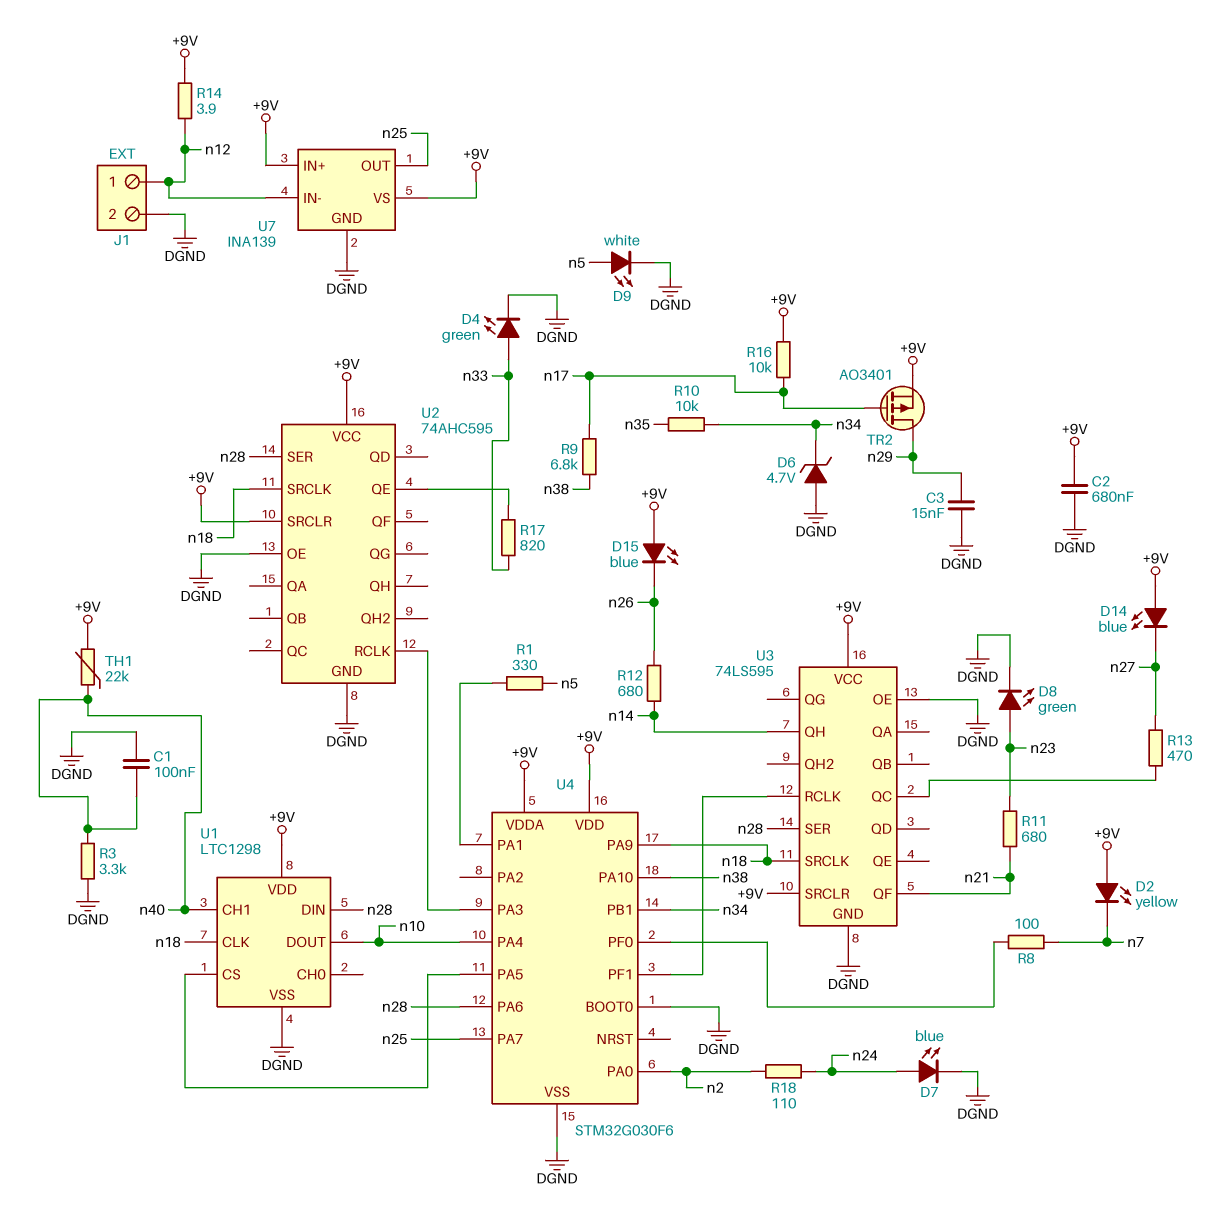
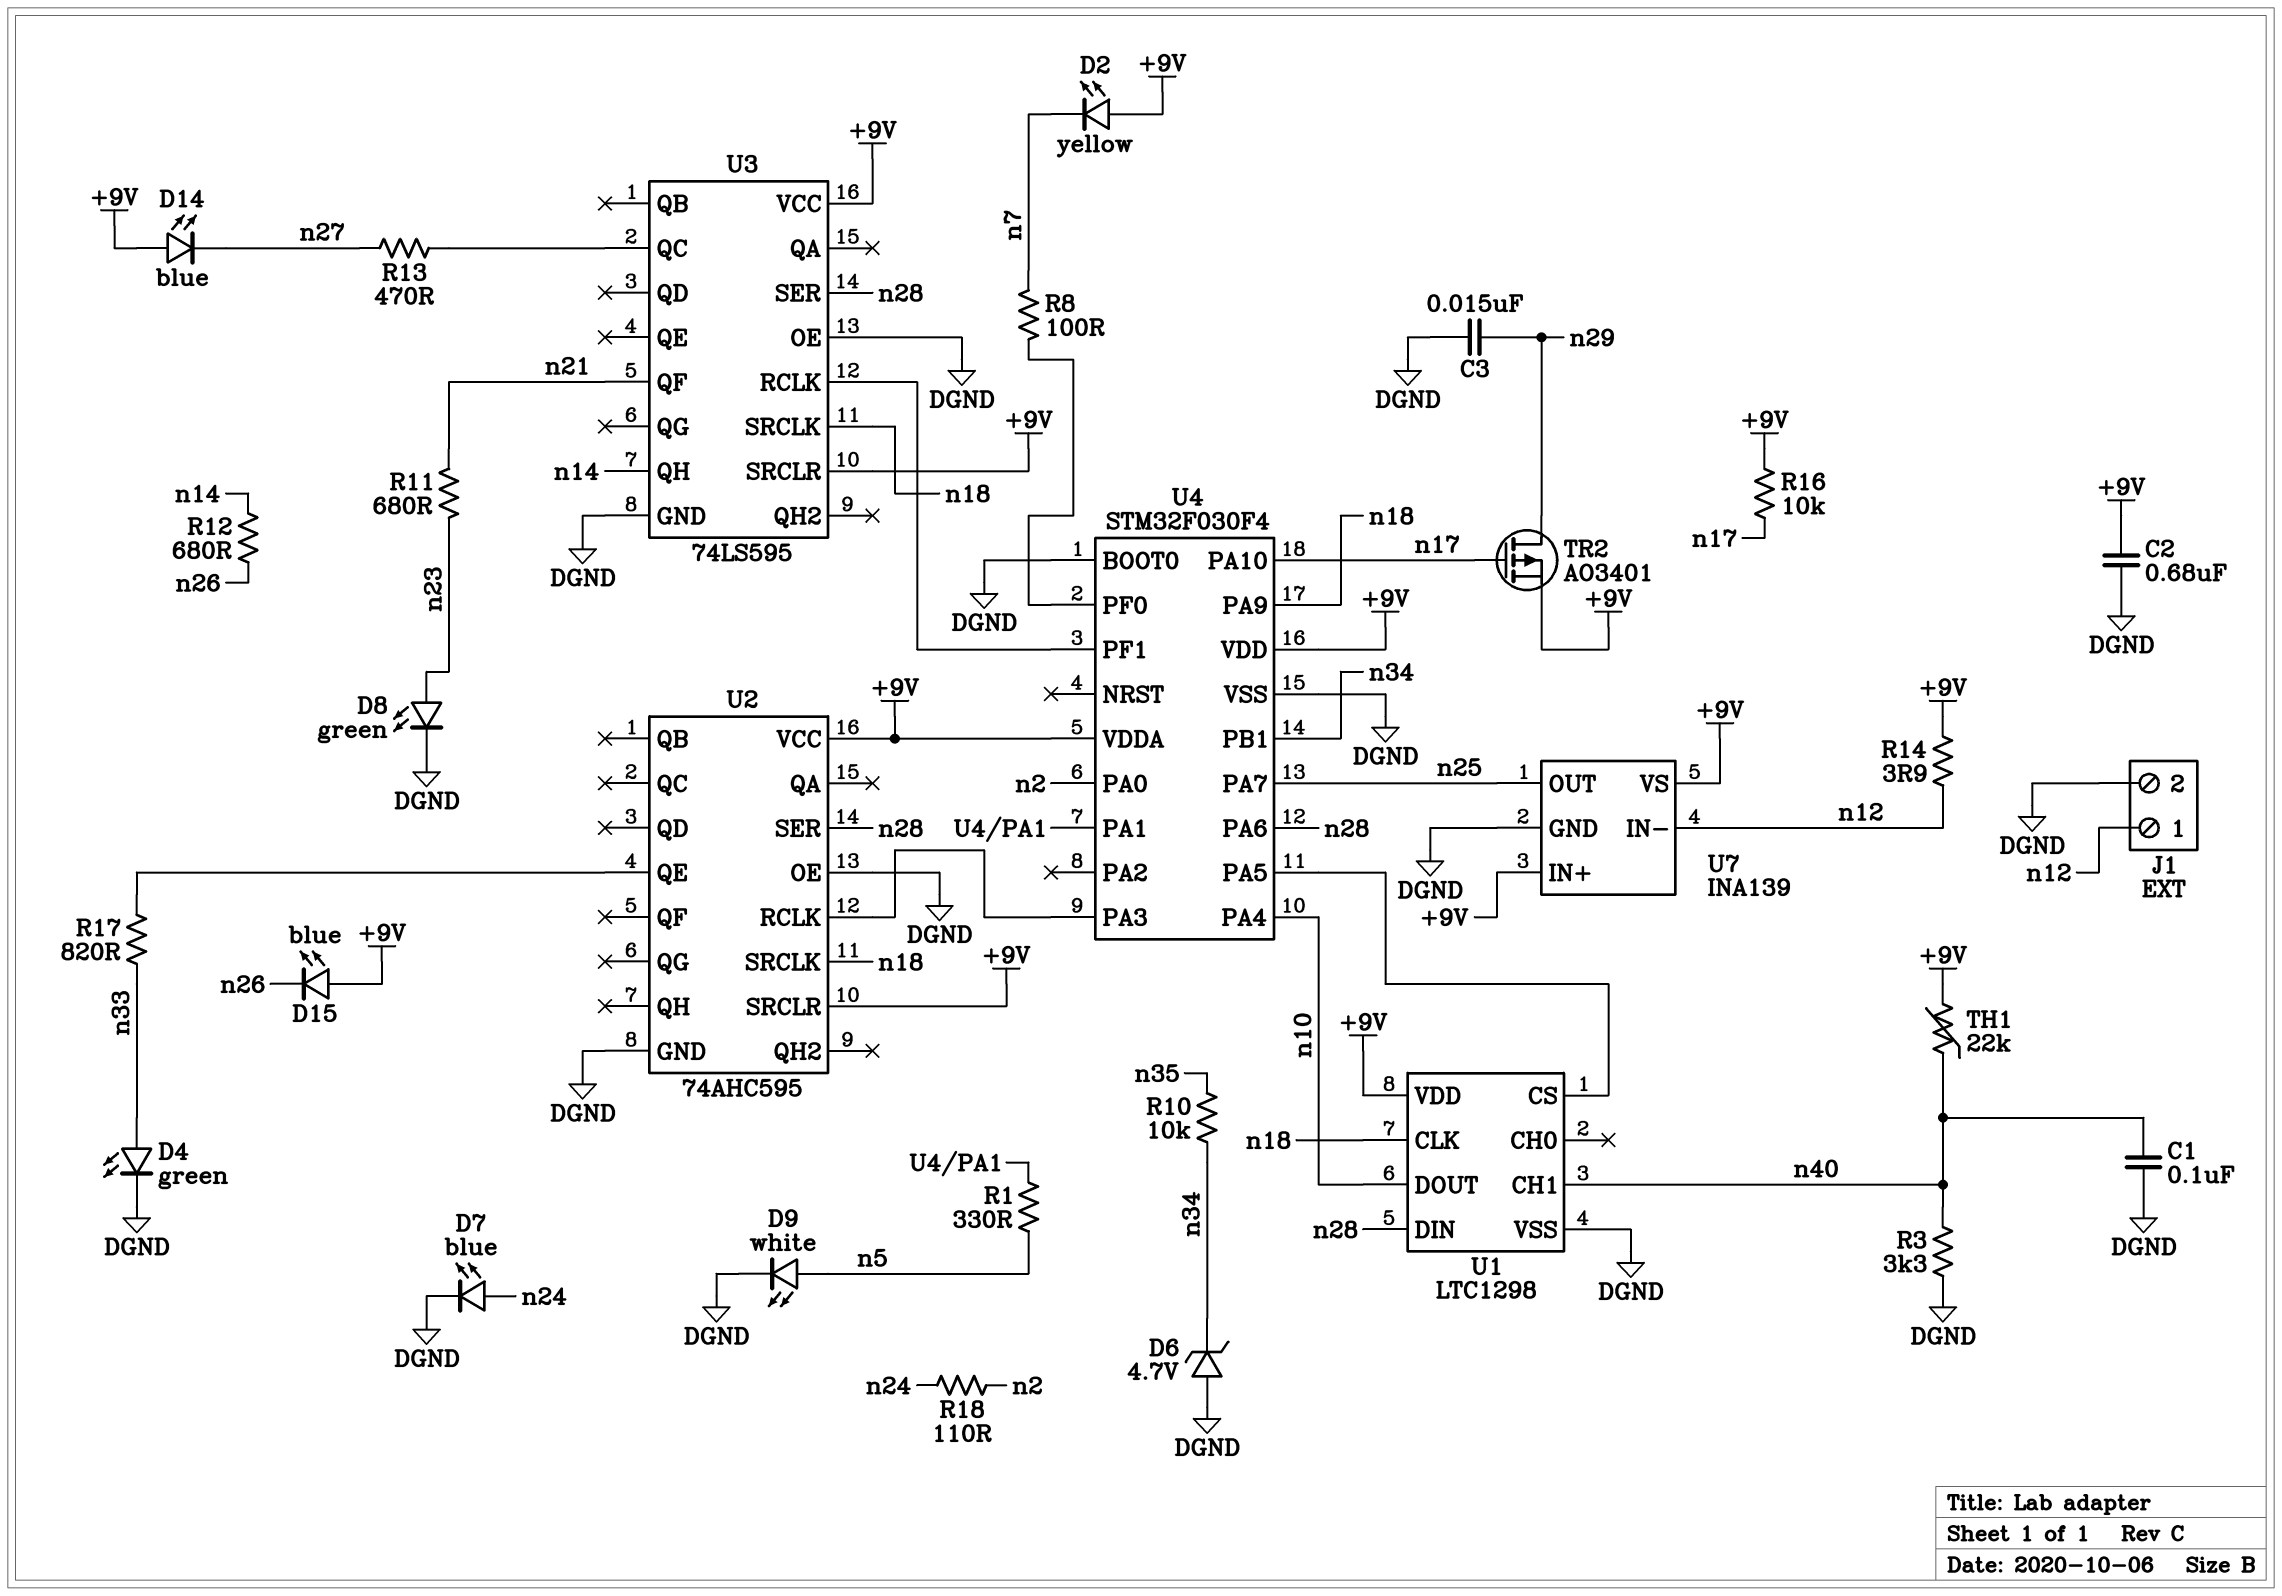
R9: 6.8k (n17, n38) -> none
U4: STM32G030F6 -> STM32F030F4
U4 pin PA10: n38 -> n17

